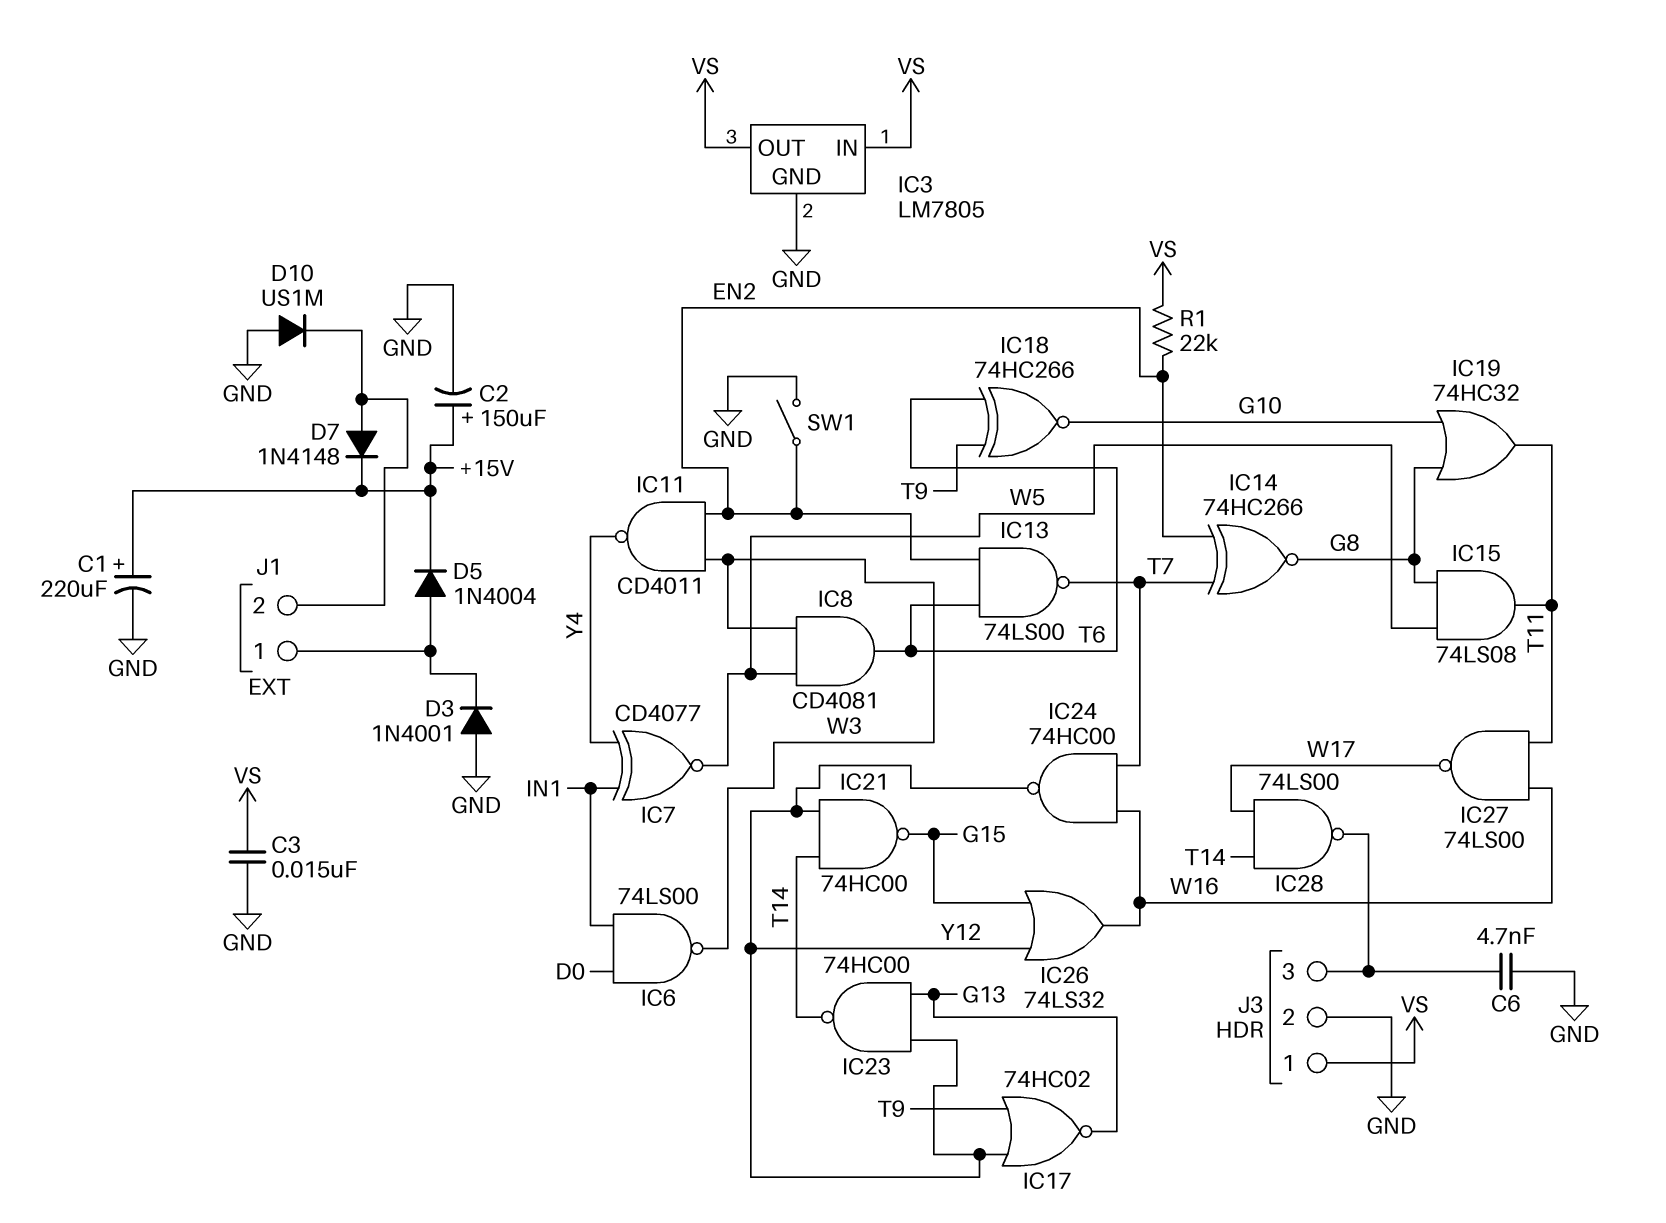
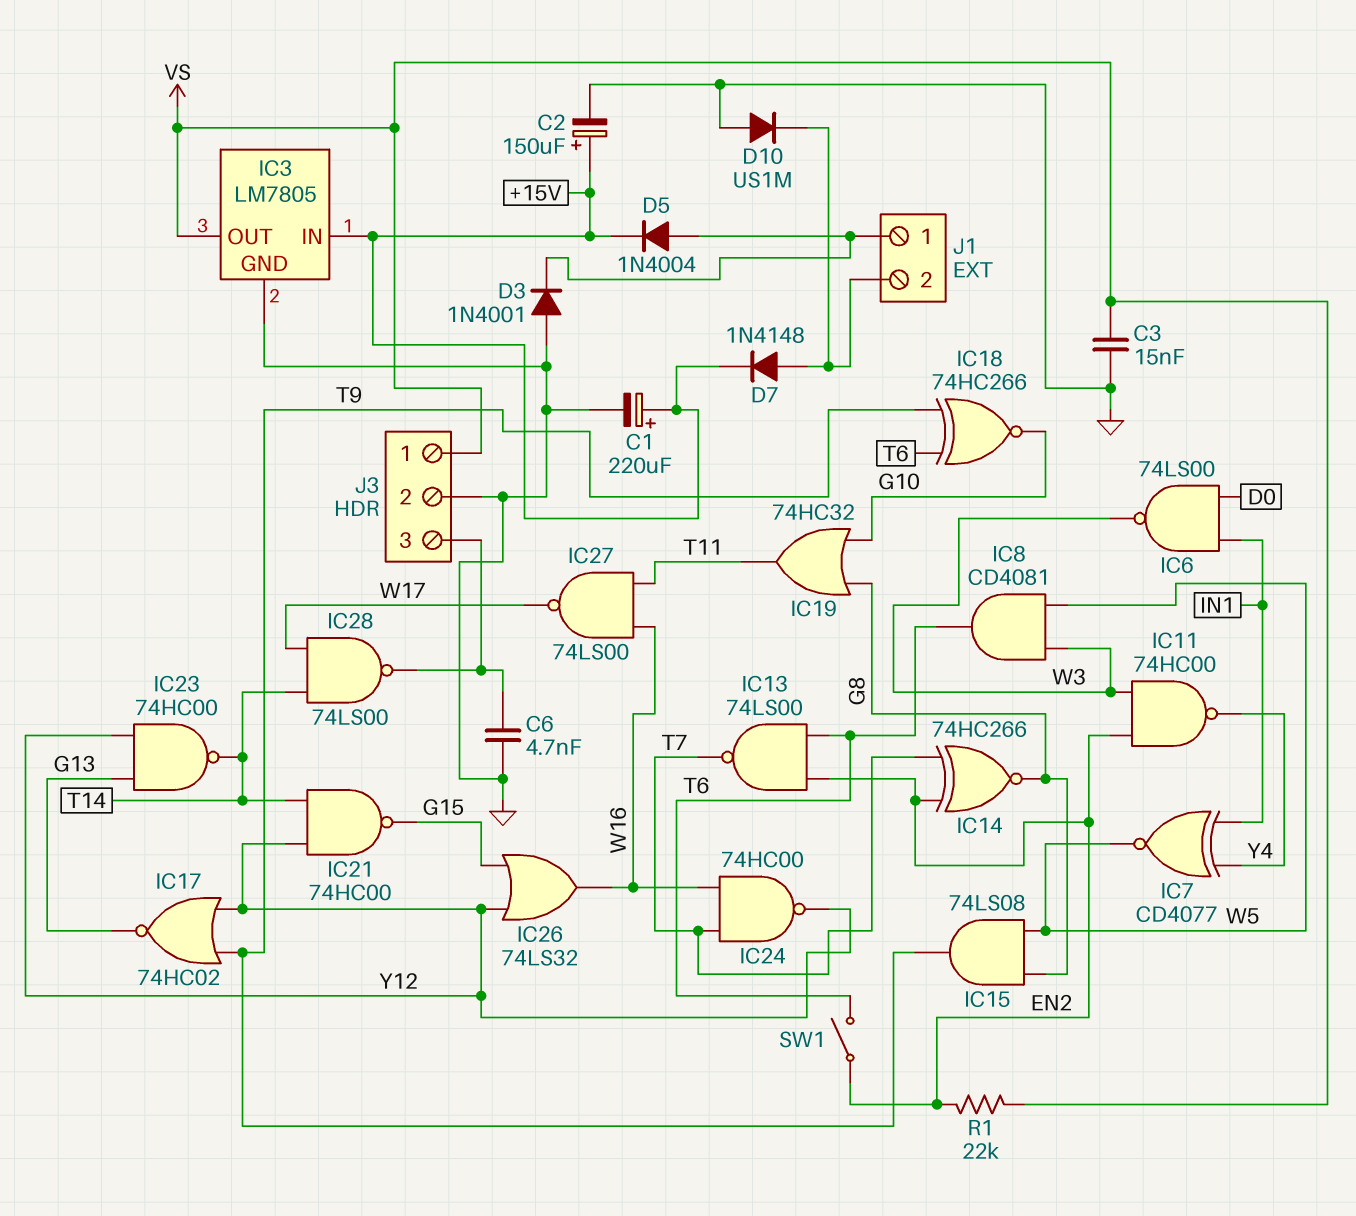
IC3 pin IN: VS -> +15V
IC11: NAND CD4011 (in EN2, in W3, out Y4) -> NAND 74HC00 (in EN2, in W3, out Y4)
IC15: AND 74LS08 (in G8, in W5, out T11) -> AND 74LS08 (in G8, in W5, out T9)
SW1: switch (EN2, GND) -> switch (EN2, T6)

